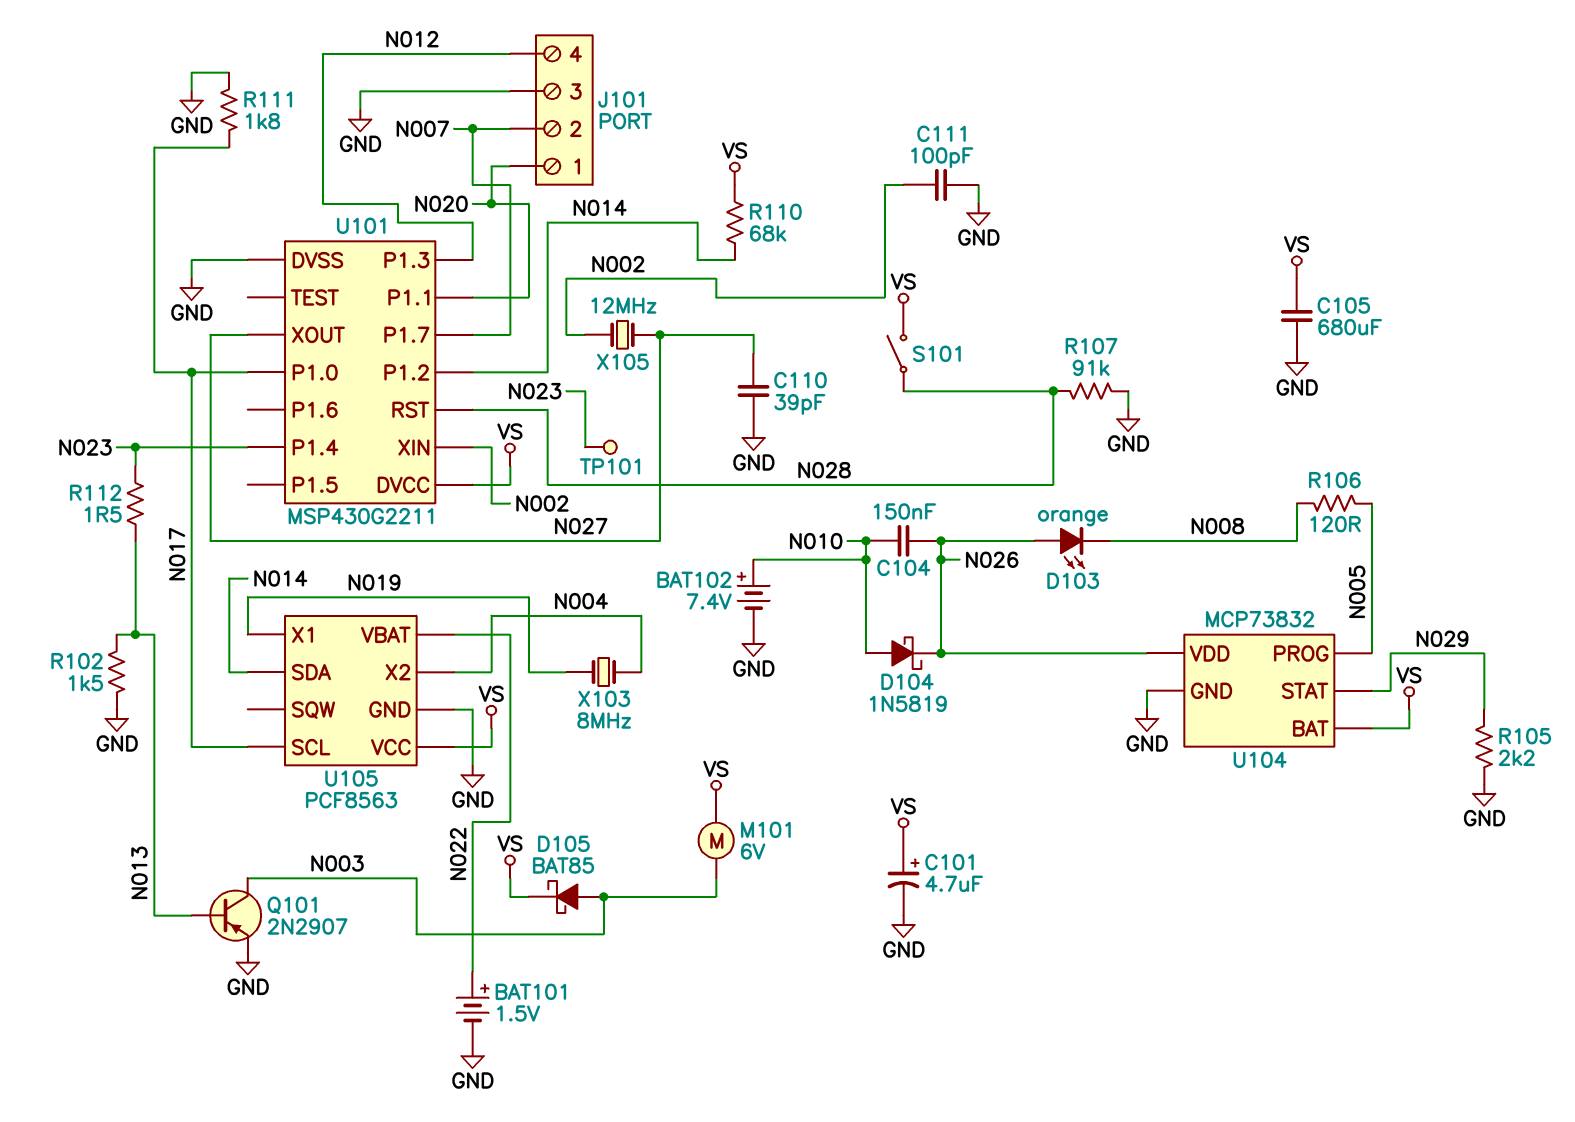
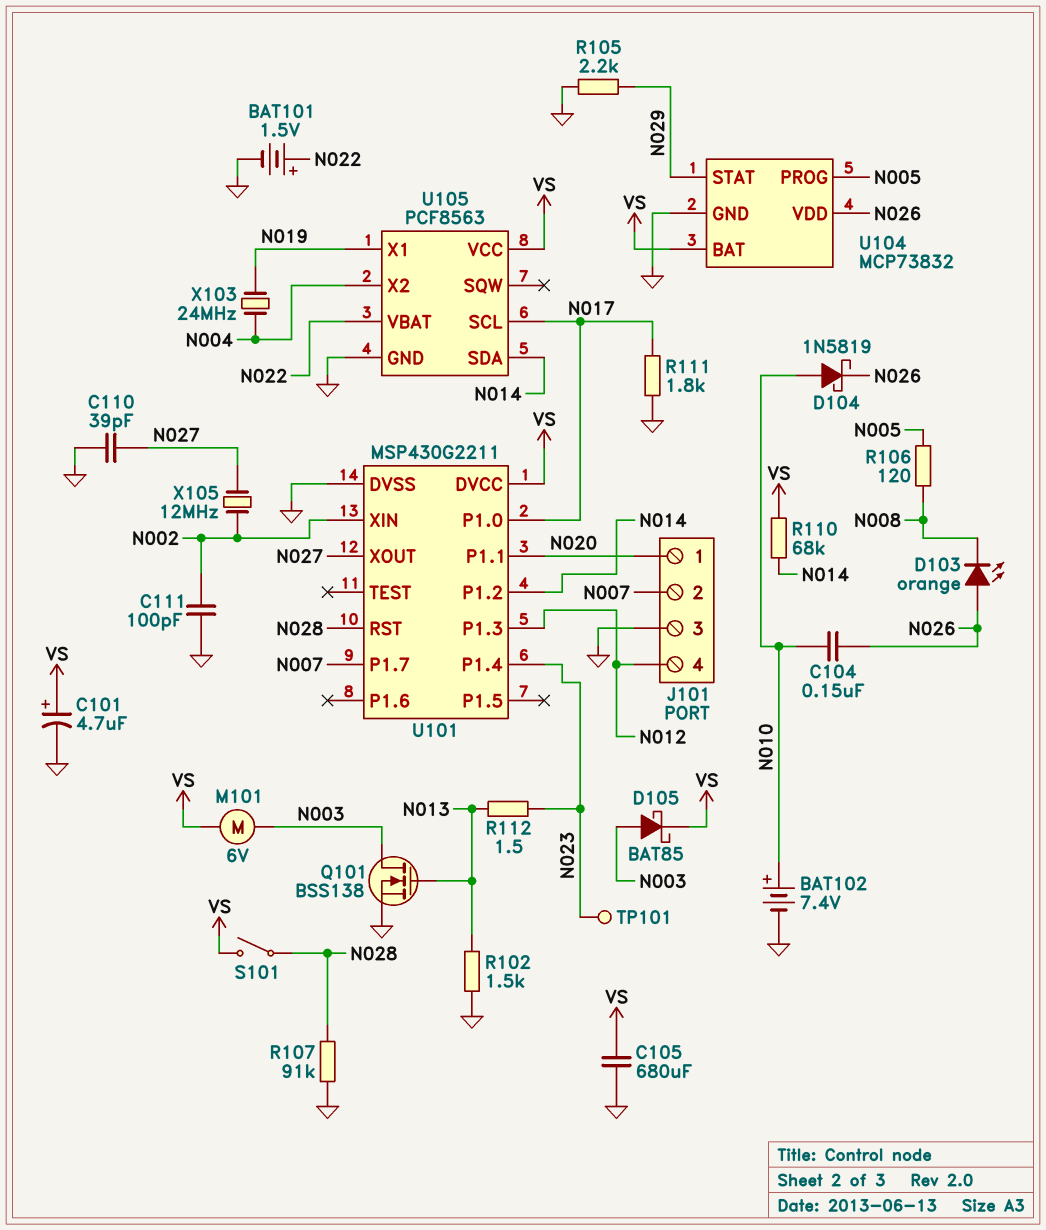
Q101: PNP 2N2907 (B N013, C N003, E GND) -> NMOS BSS138 (G N013, D N003, S GND)
X103: 8MHz (N004, N019) -> 24MHz (N004, N019)

